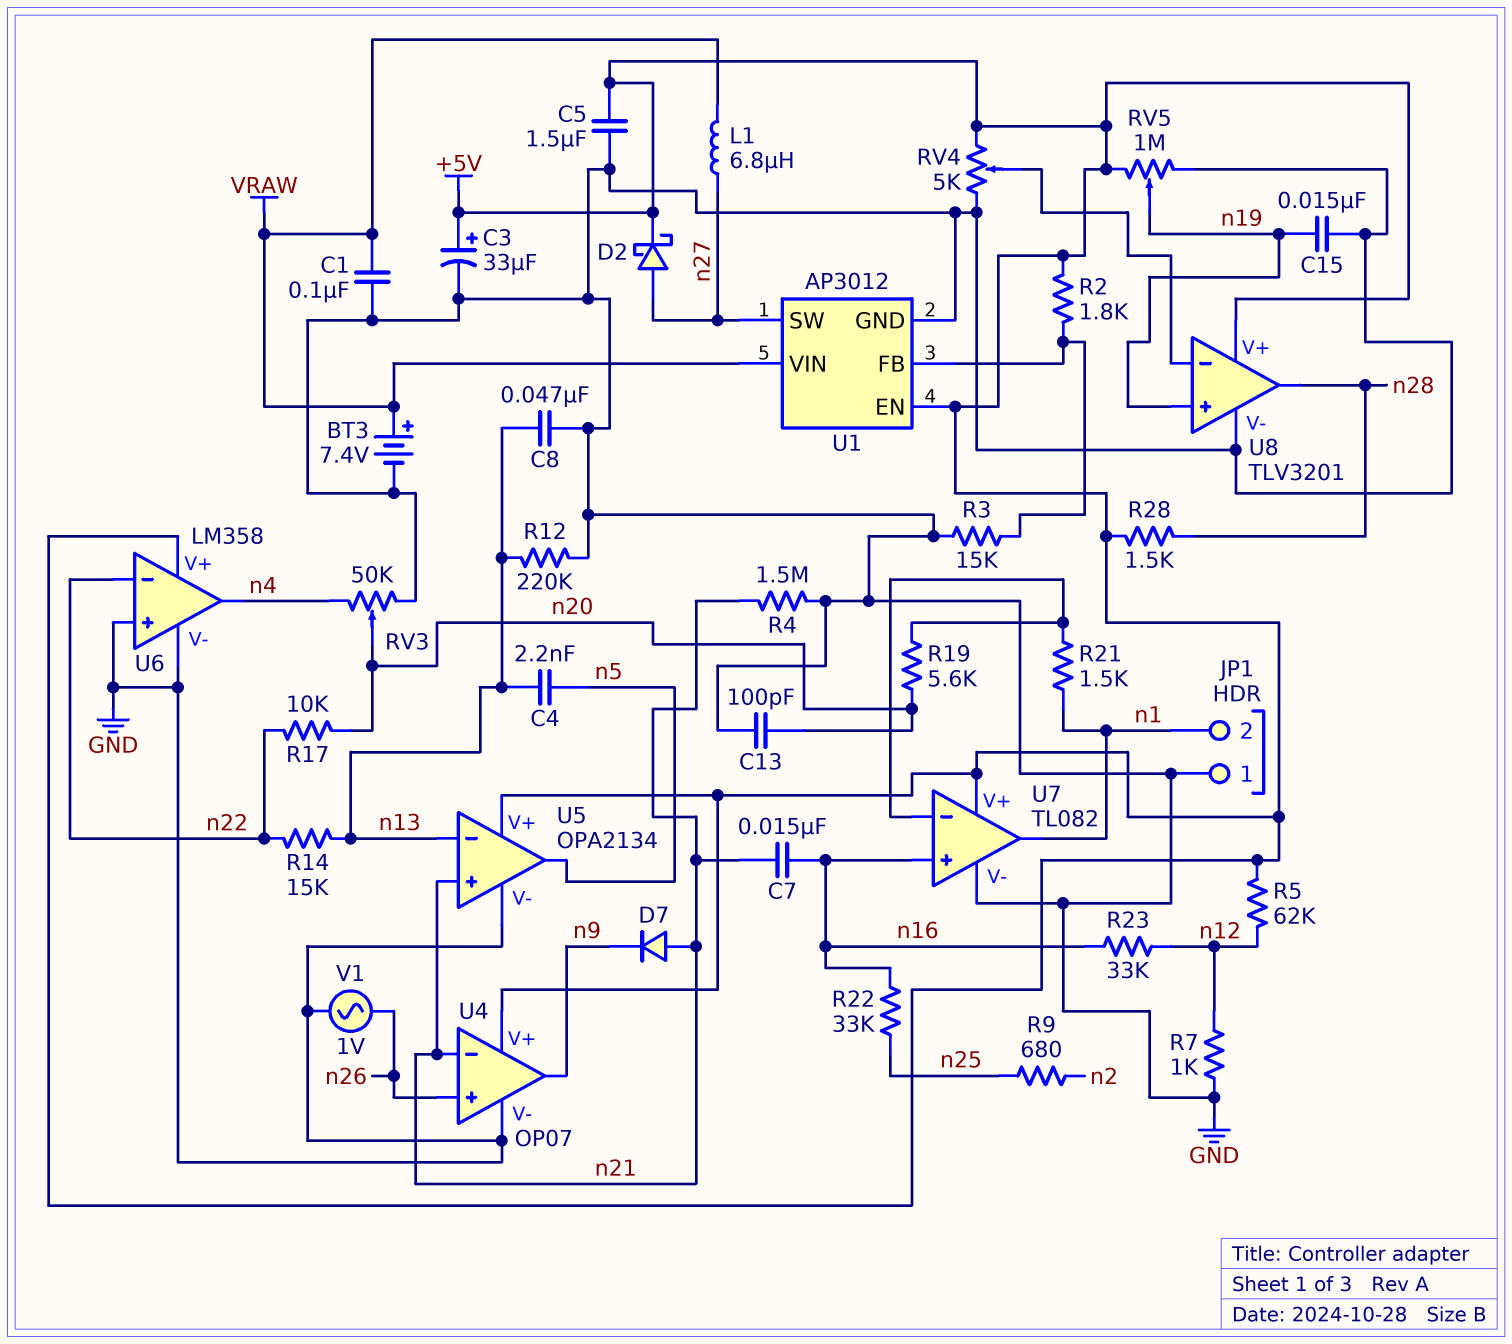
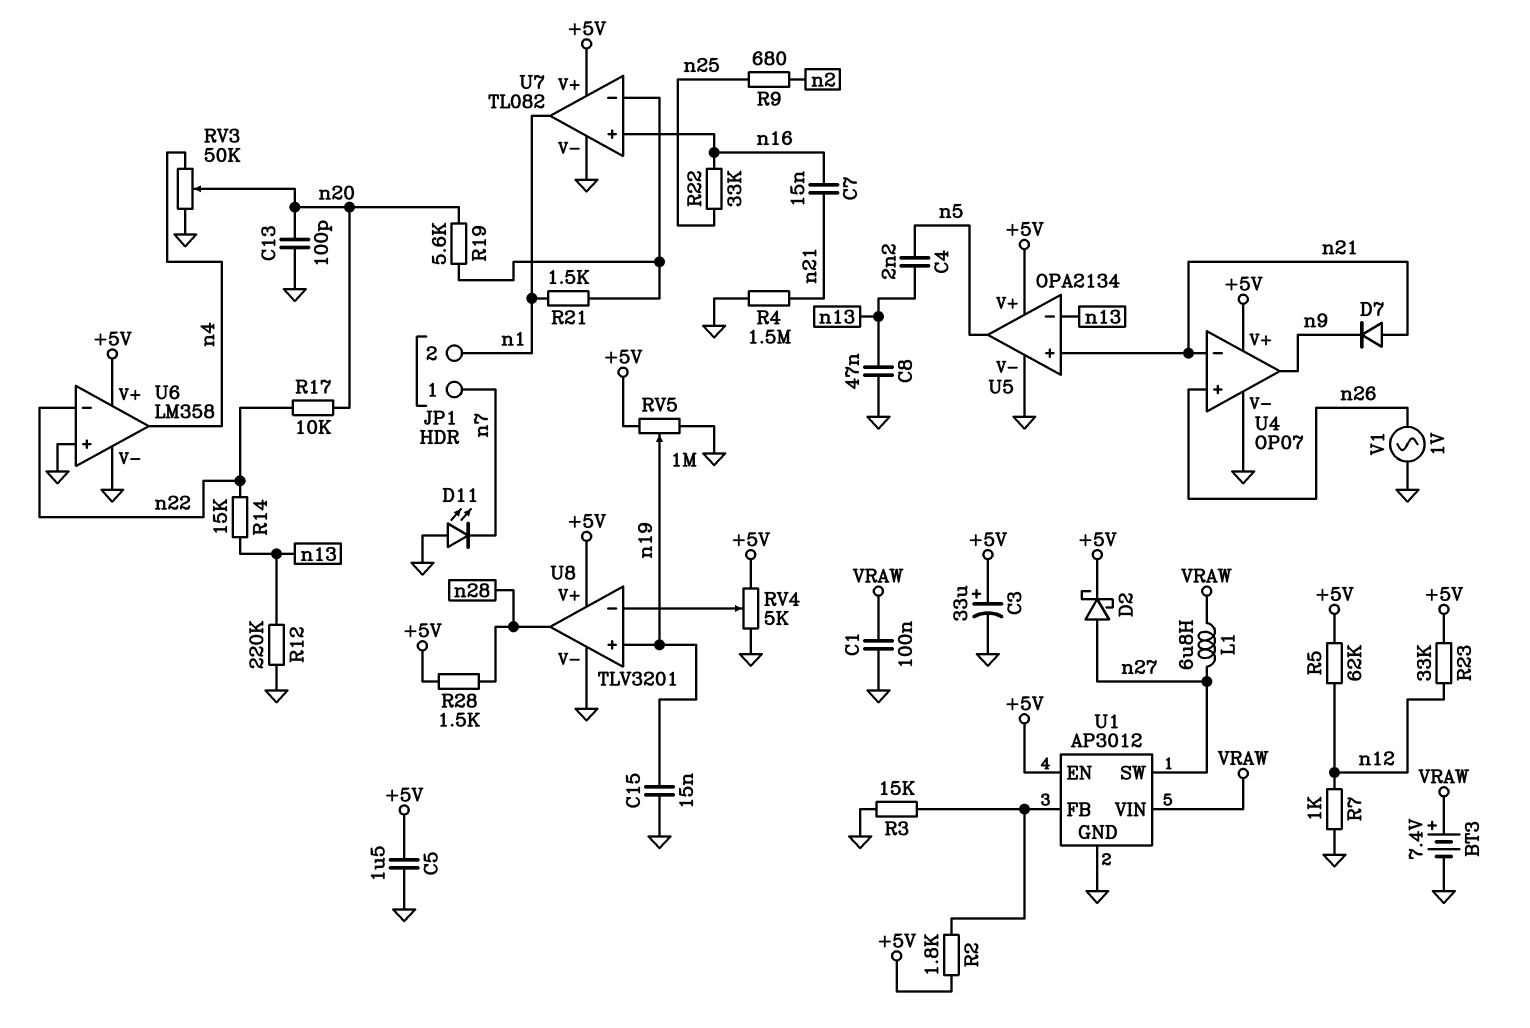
D11: none -> LED (A GND, K n7)
JP1 pin 1: GND -> n7
R23: 33k (n12, n16) -> 33k (+5V, n12)

